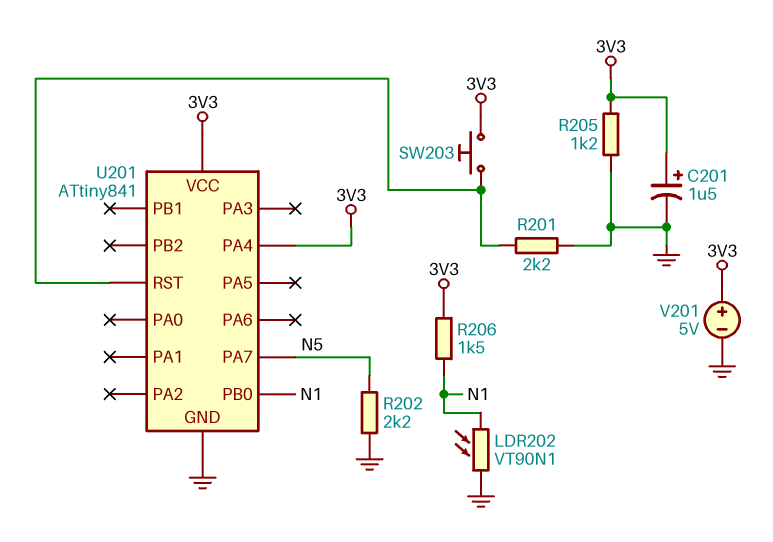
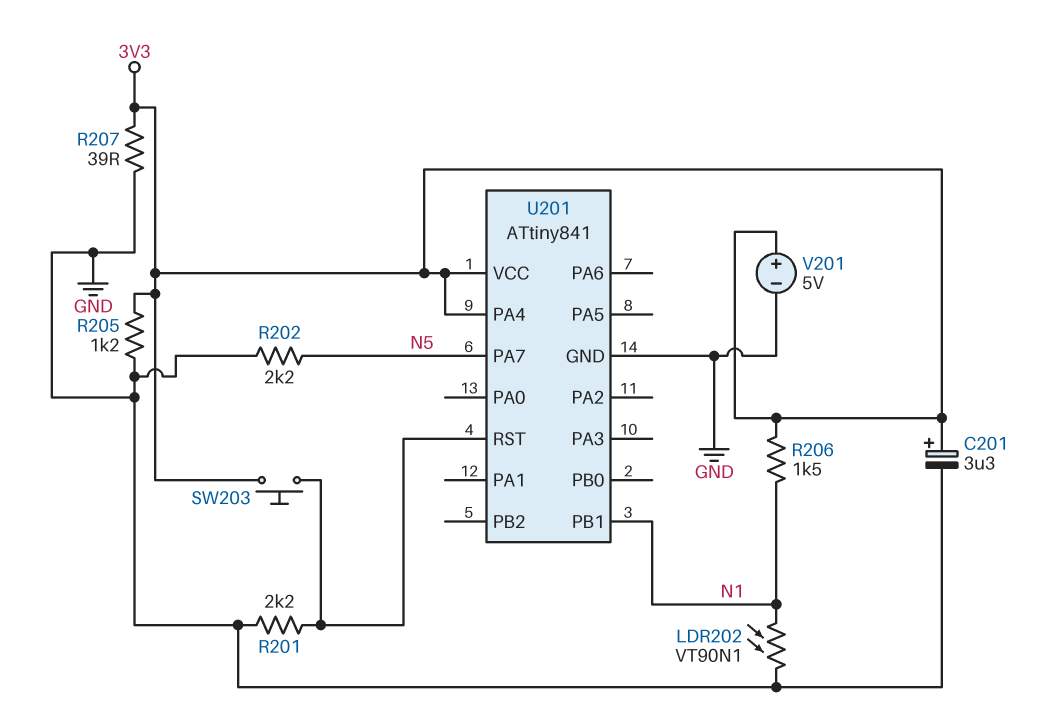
C201: 1.5uF (plus 3V3, minus GND) -> 3.3uF (plus 3V3, minus GND)
R207: none -> 39 (3V3, GND)
U201 pin PB0: N1 -> none
U201 pin PB1: none -> N1

